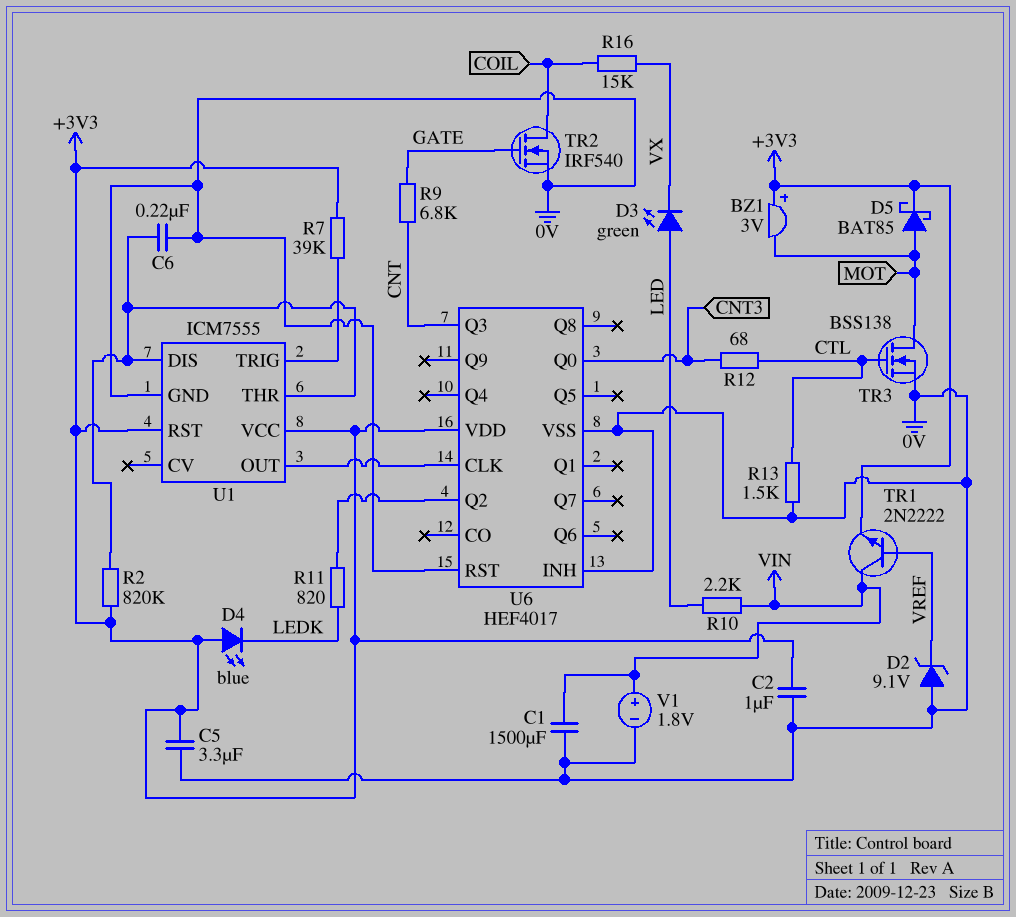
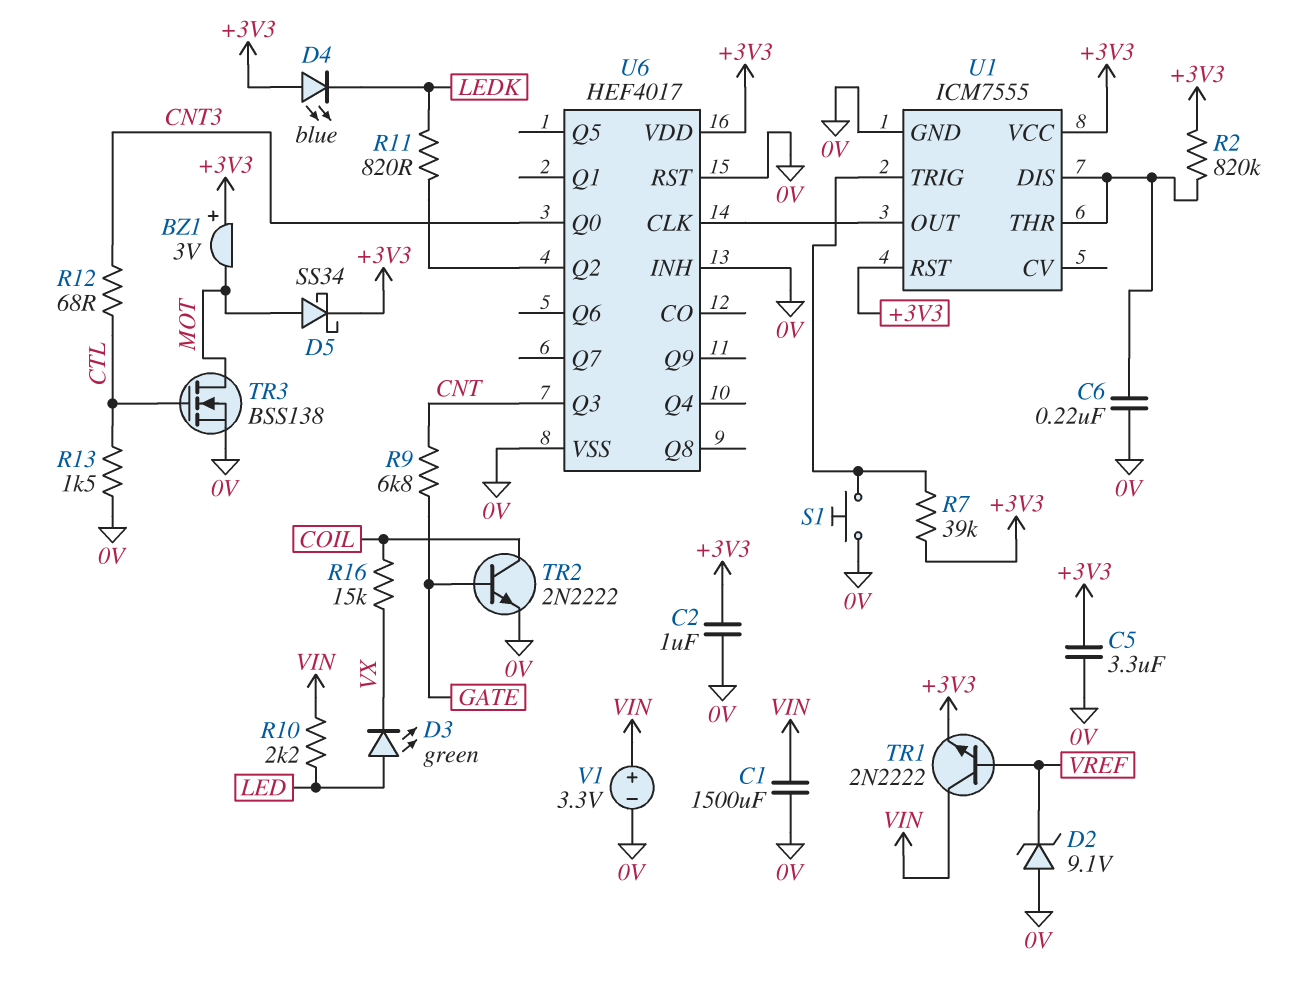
D5: schottky BAT85 (A MOT, K +3V3) -> schottky SS34 (A MOT, K +3V3)
S1: none -> button (0V, U1/TRIG)
TR2: NMOS IRF540 (G GATE, D COIL, S 0V) -> NPN 2N2222 (B GATE, C COIL, E 0V)
V1: 1.8V (plus VIN, minus 0V) -> 3.3V (plus VIN, minus 0V)

